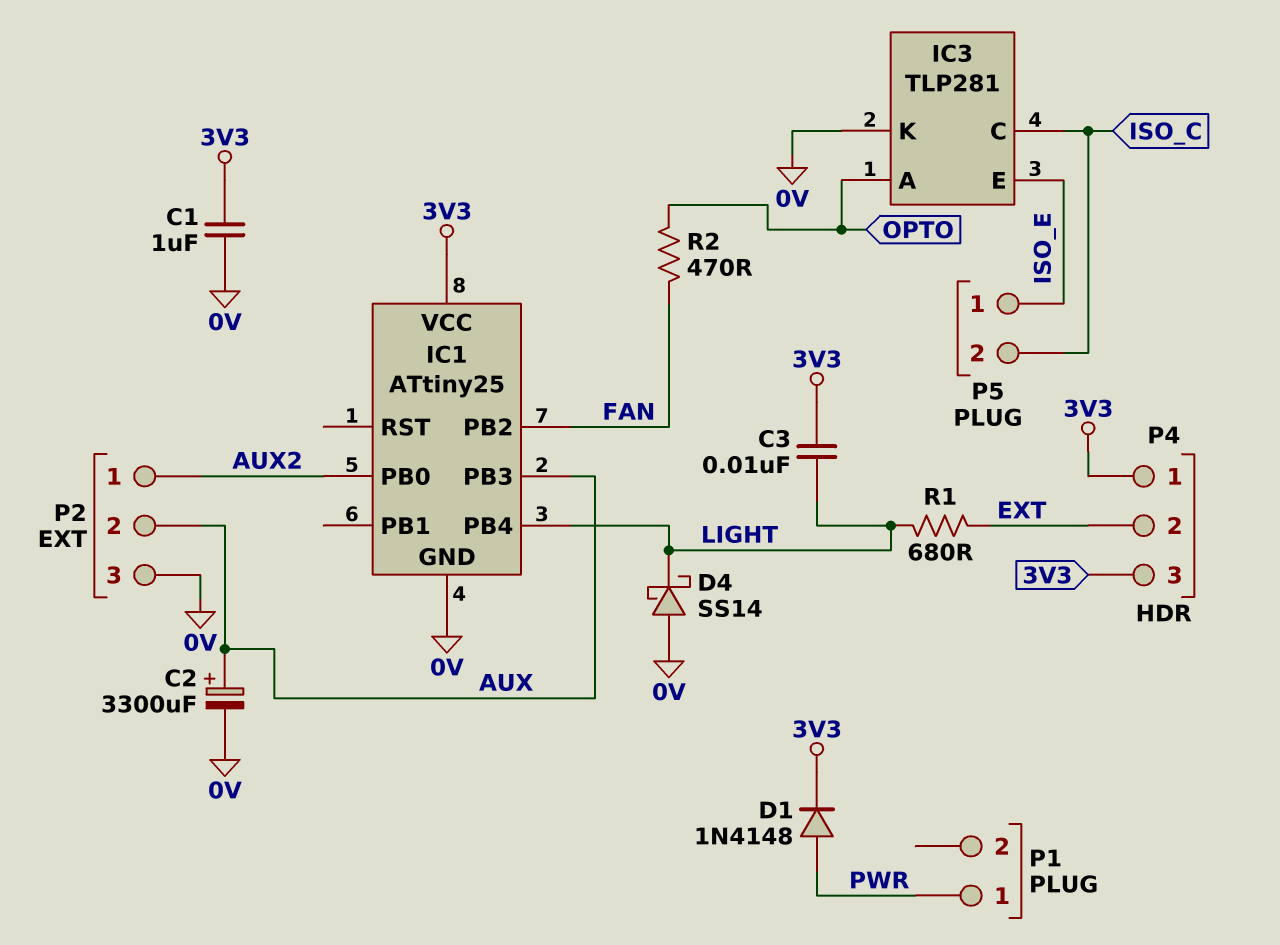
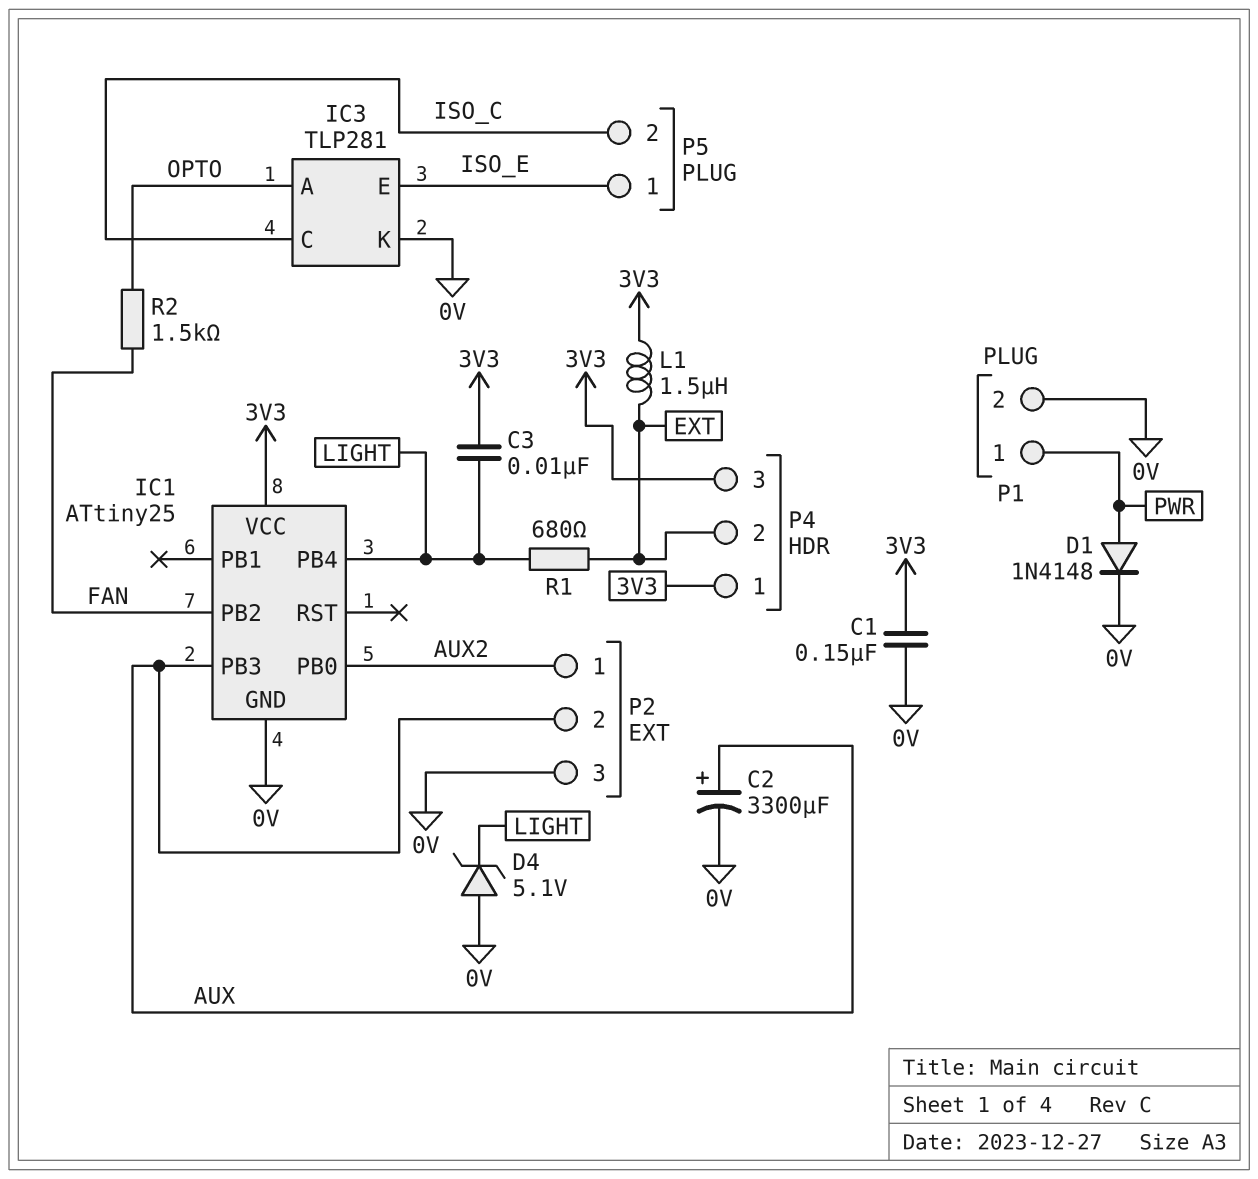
C1: 1uF (0V, 3V3) -> 150nF (0V, 3V3)
D1: diode 1N4148 (A PWR, K 3V3) -> diode 1N4148 (A PWR, K 0V)
D4: schottky SS14 (A 0V, K LIGHT) -> zener 5.1V (A 0V, K LIGHT)
L1: none -> 1.5uH (3V3, EXT)
P1 pin 2: none -> 0V
R2: 470 (FAN, OPTO) -> 1.5k (FAN, OPTO)

